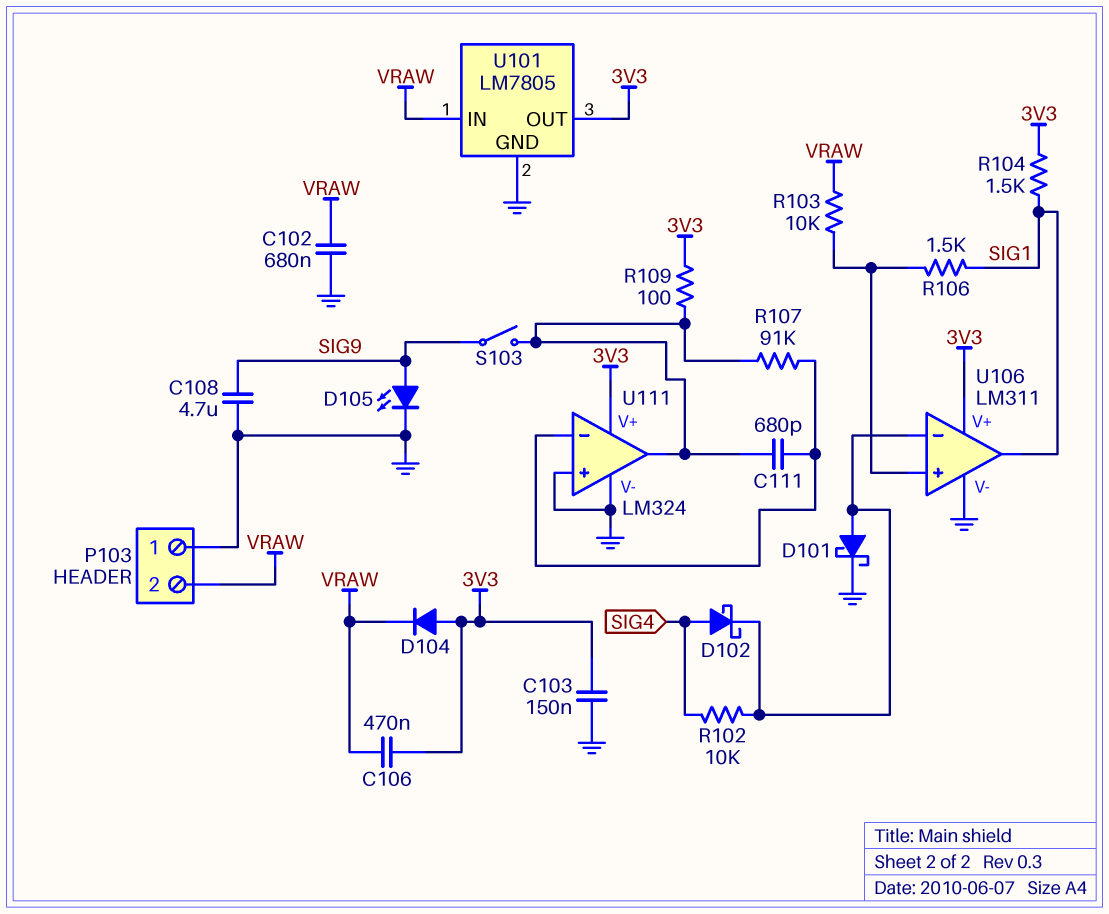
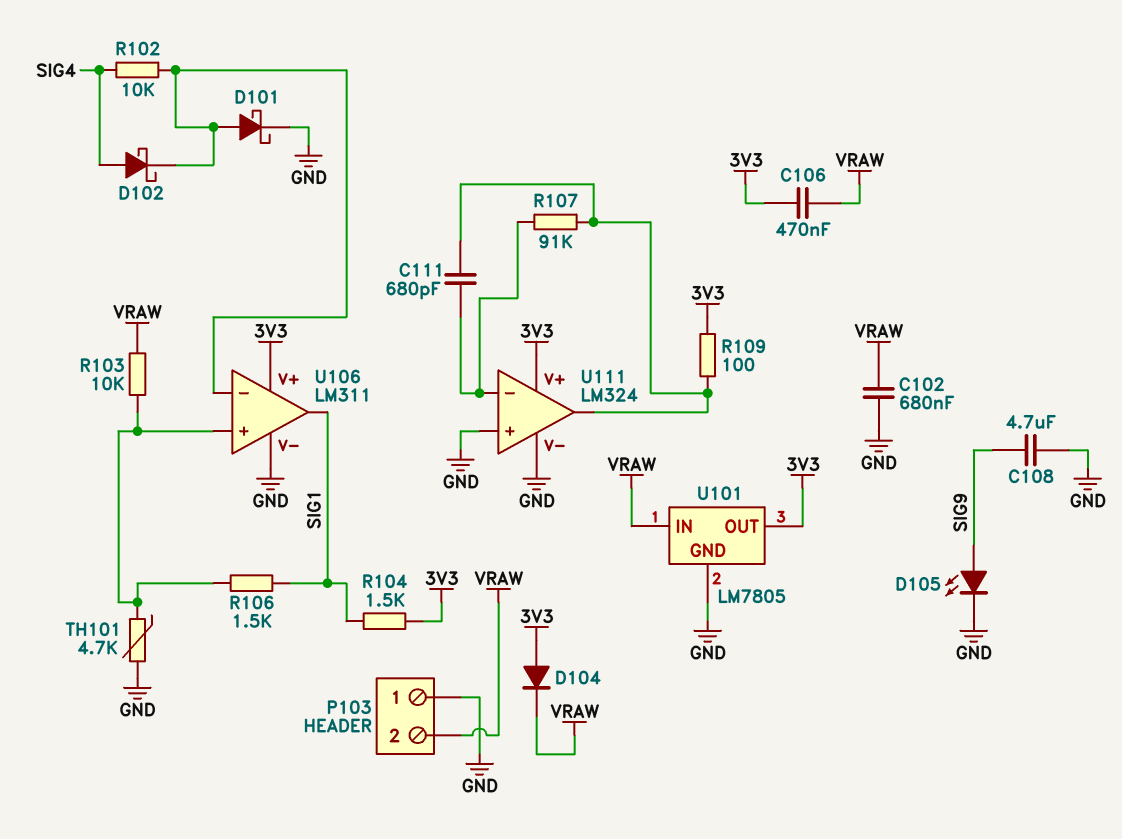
C103: 150nF (3V3, GND) -> none
S103: switch (SIG9, U111/out) -> none
TH101: none -> 4.7k (GND, U106/in+)

